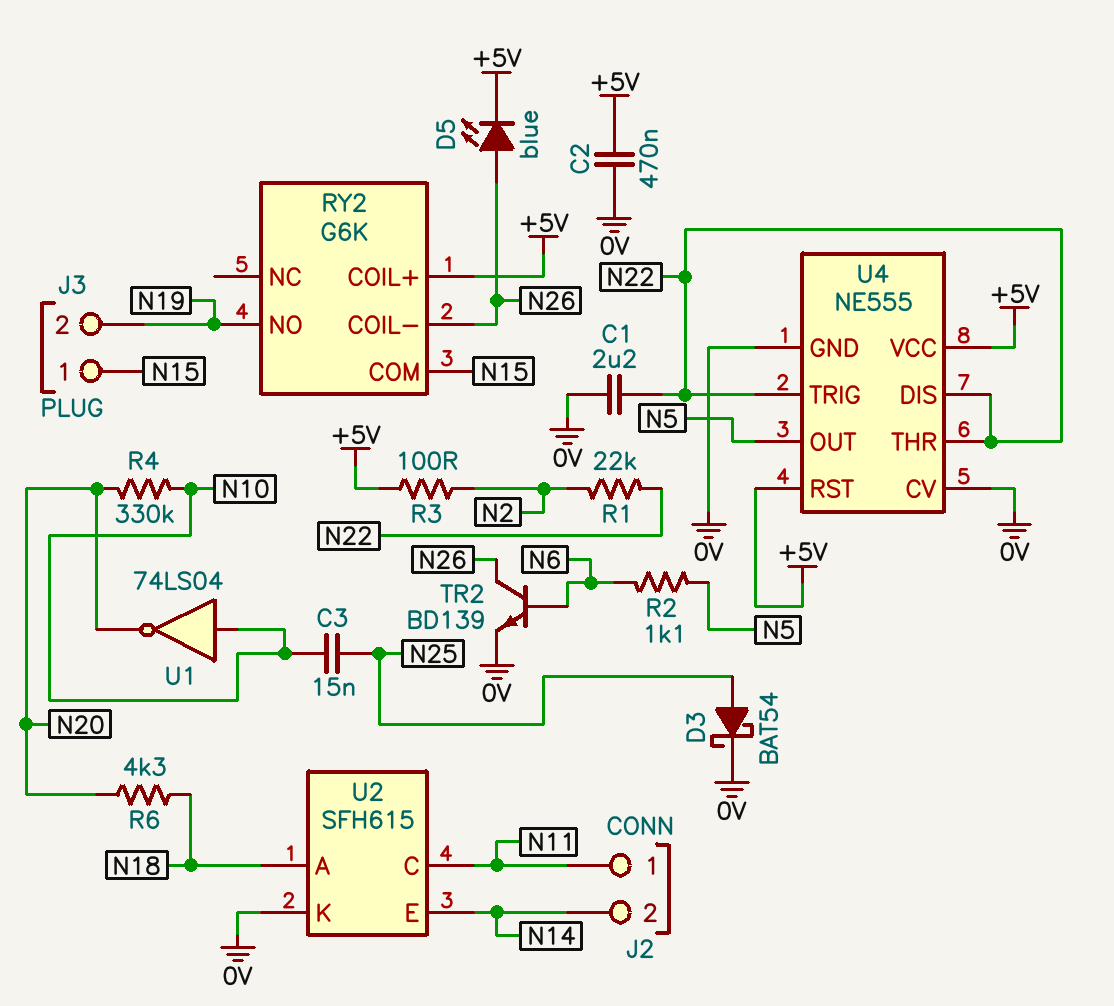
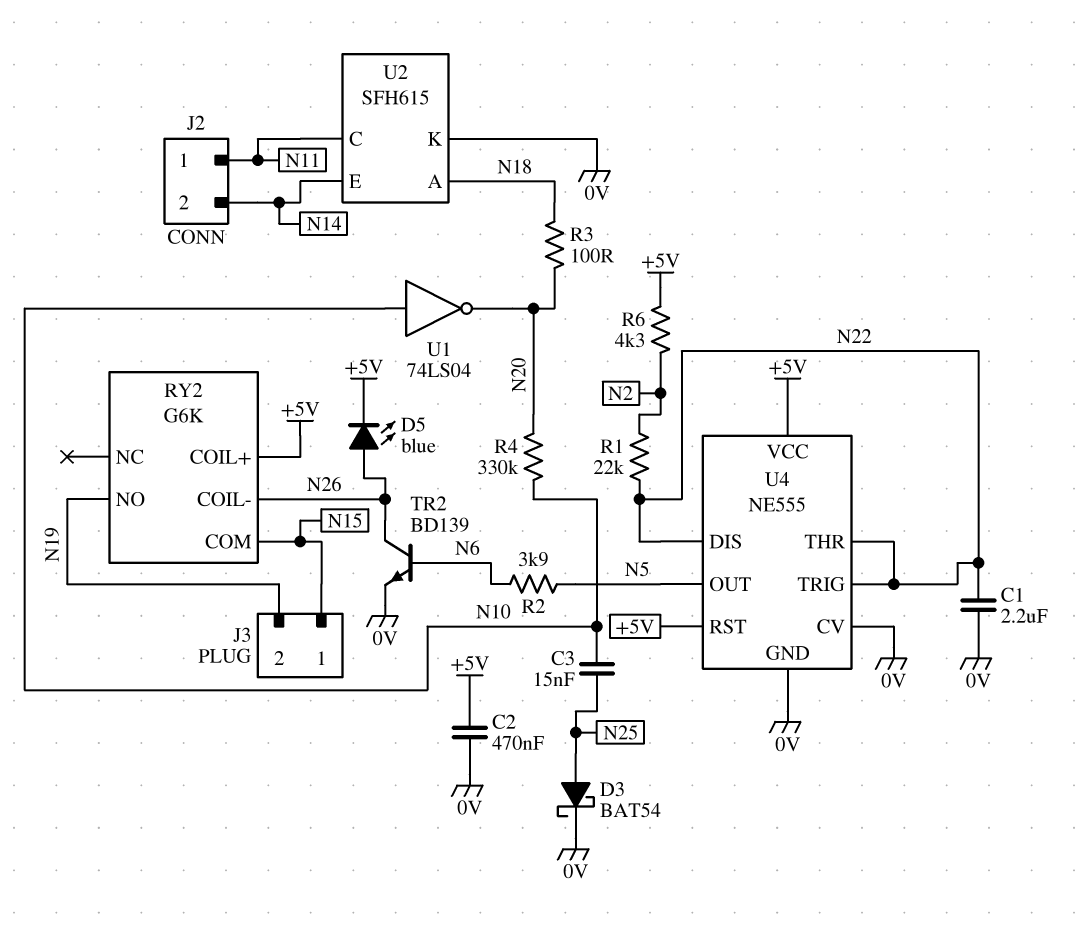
R2: 1.1k (N5, N6) -> 3.9k (N5, N6)
R3: 100 (+5V, N2) -> 100 (N18, N20)
R6: 4.3k (N18, N20) -> 4.3k (+5V, N2)

